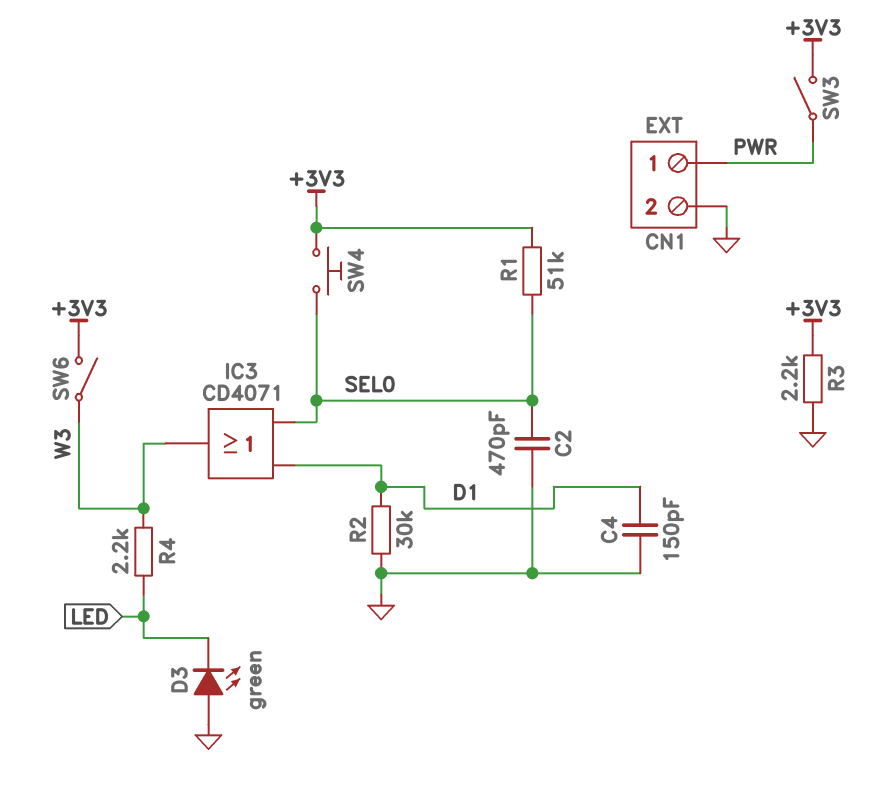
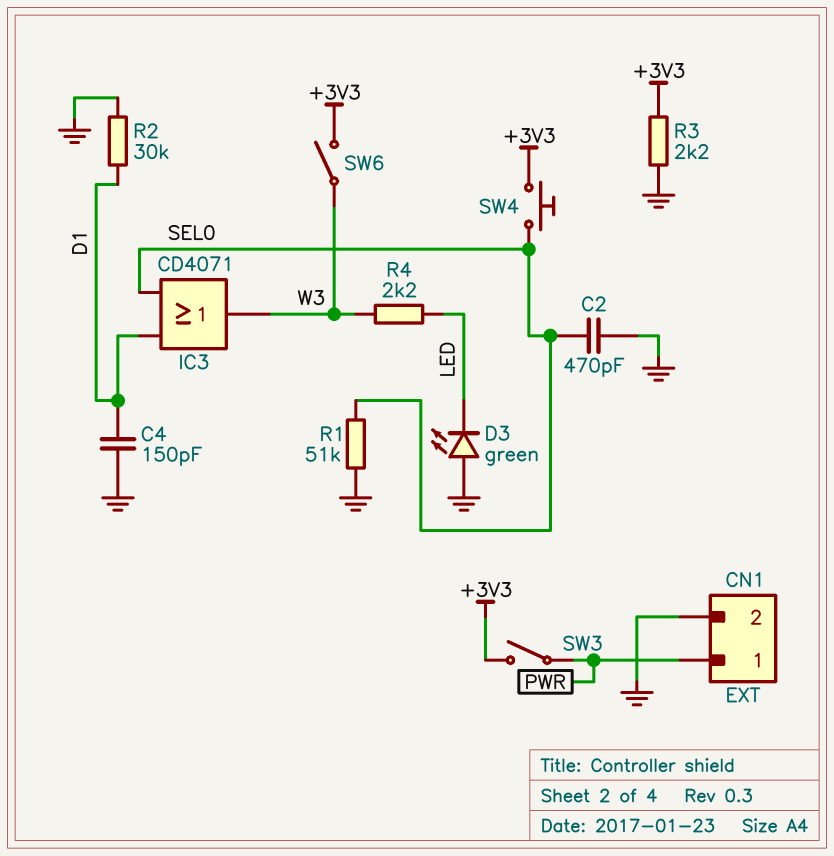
R1: 51k (+3V3, SEL0) -> 51k (GND, SEL0)

